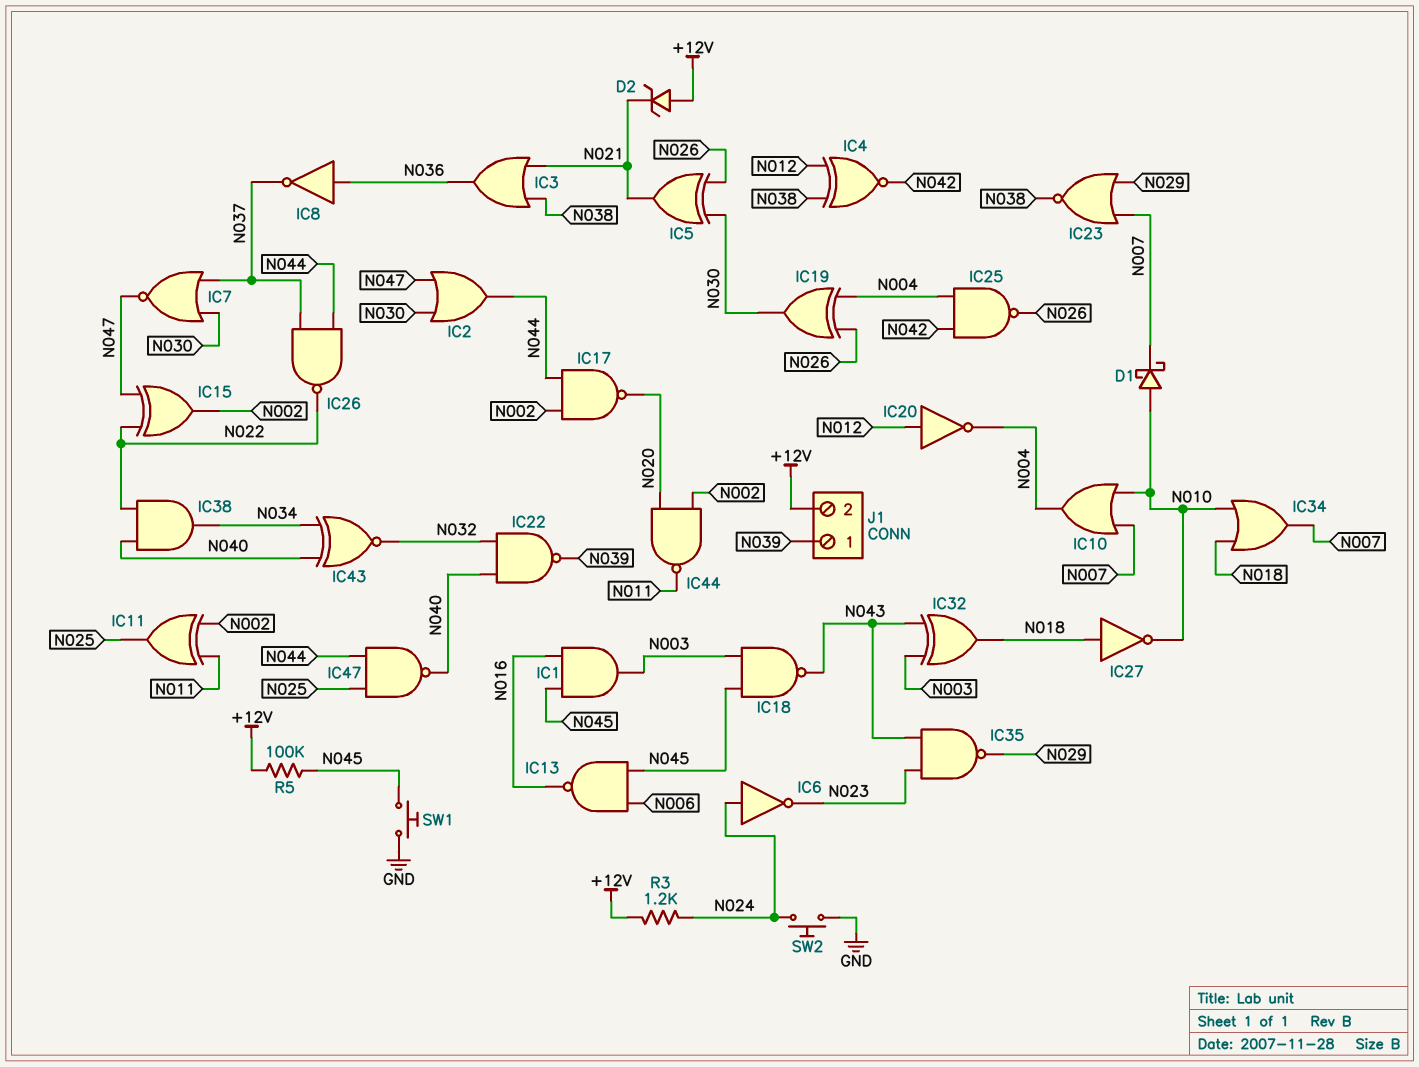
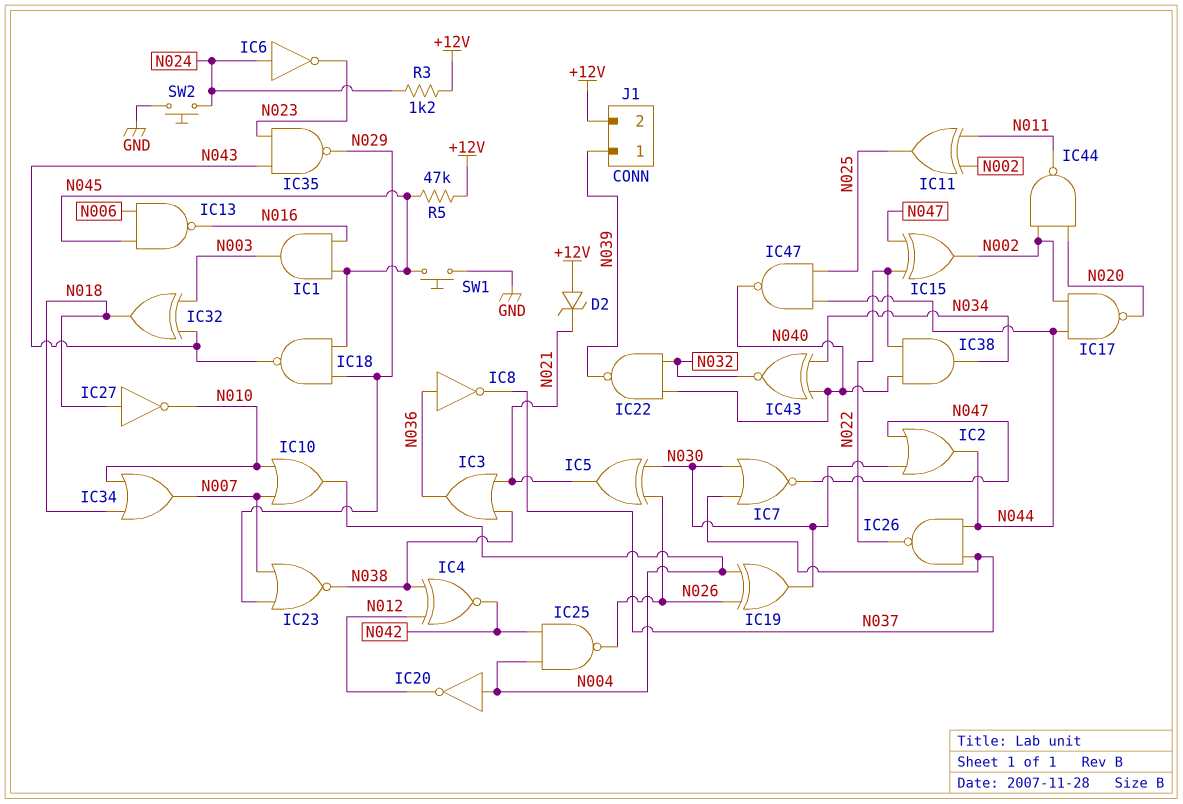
D1: schottky (A N010, K N007) -> none
IC18: NAND (in N003, in N045, out N043) -> NAND (in N029, in N045, out N043)
IC20: NOT (in N012, out N004) -> NOT (in N004, out N012)
R5: 100k (+12V, N045) -> 47k (+12V, N045)

